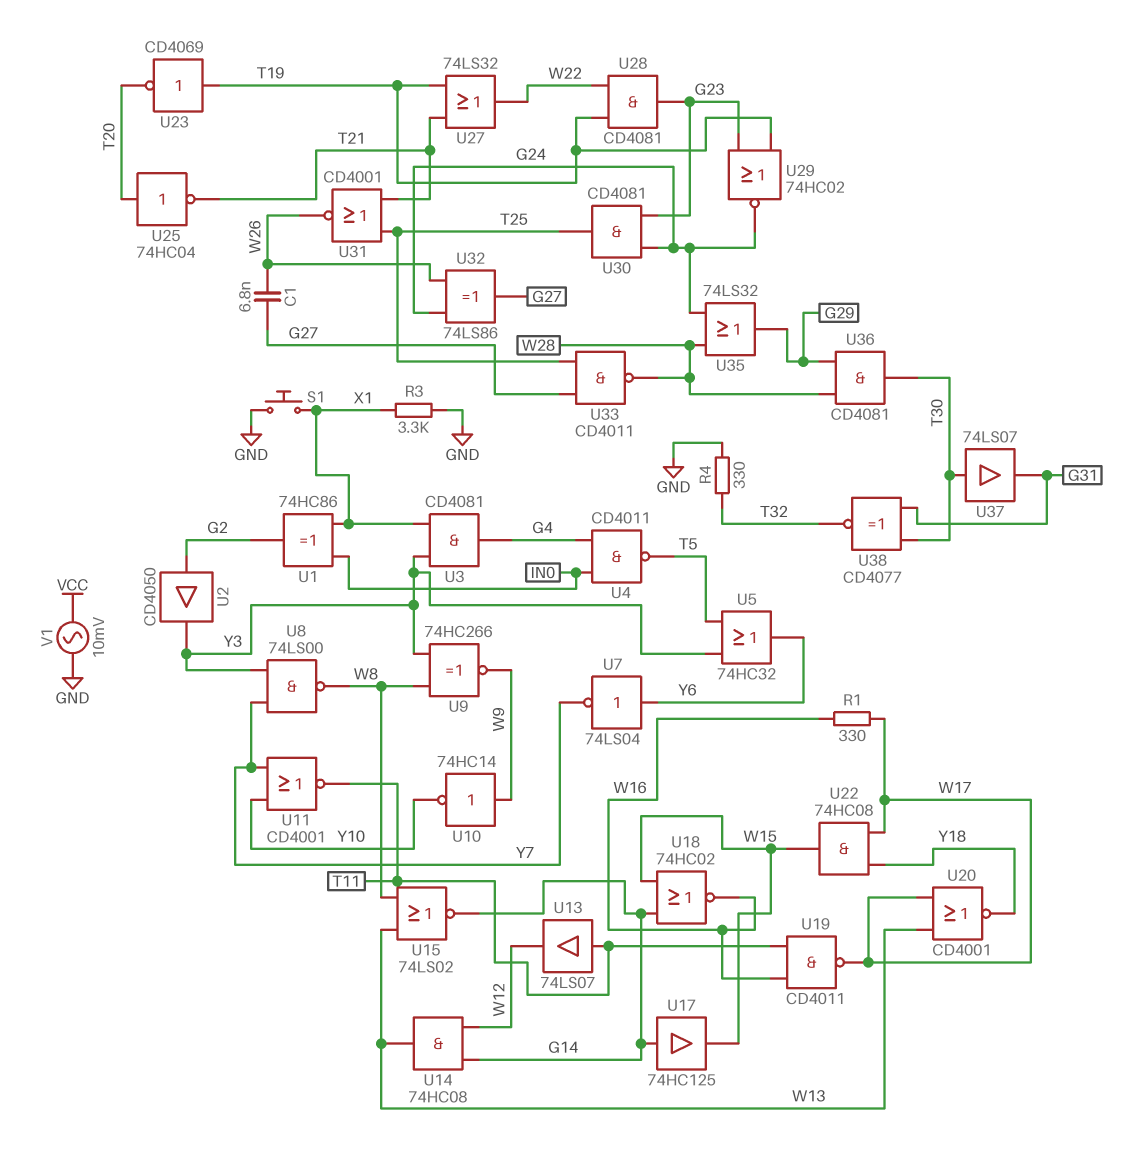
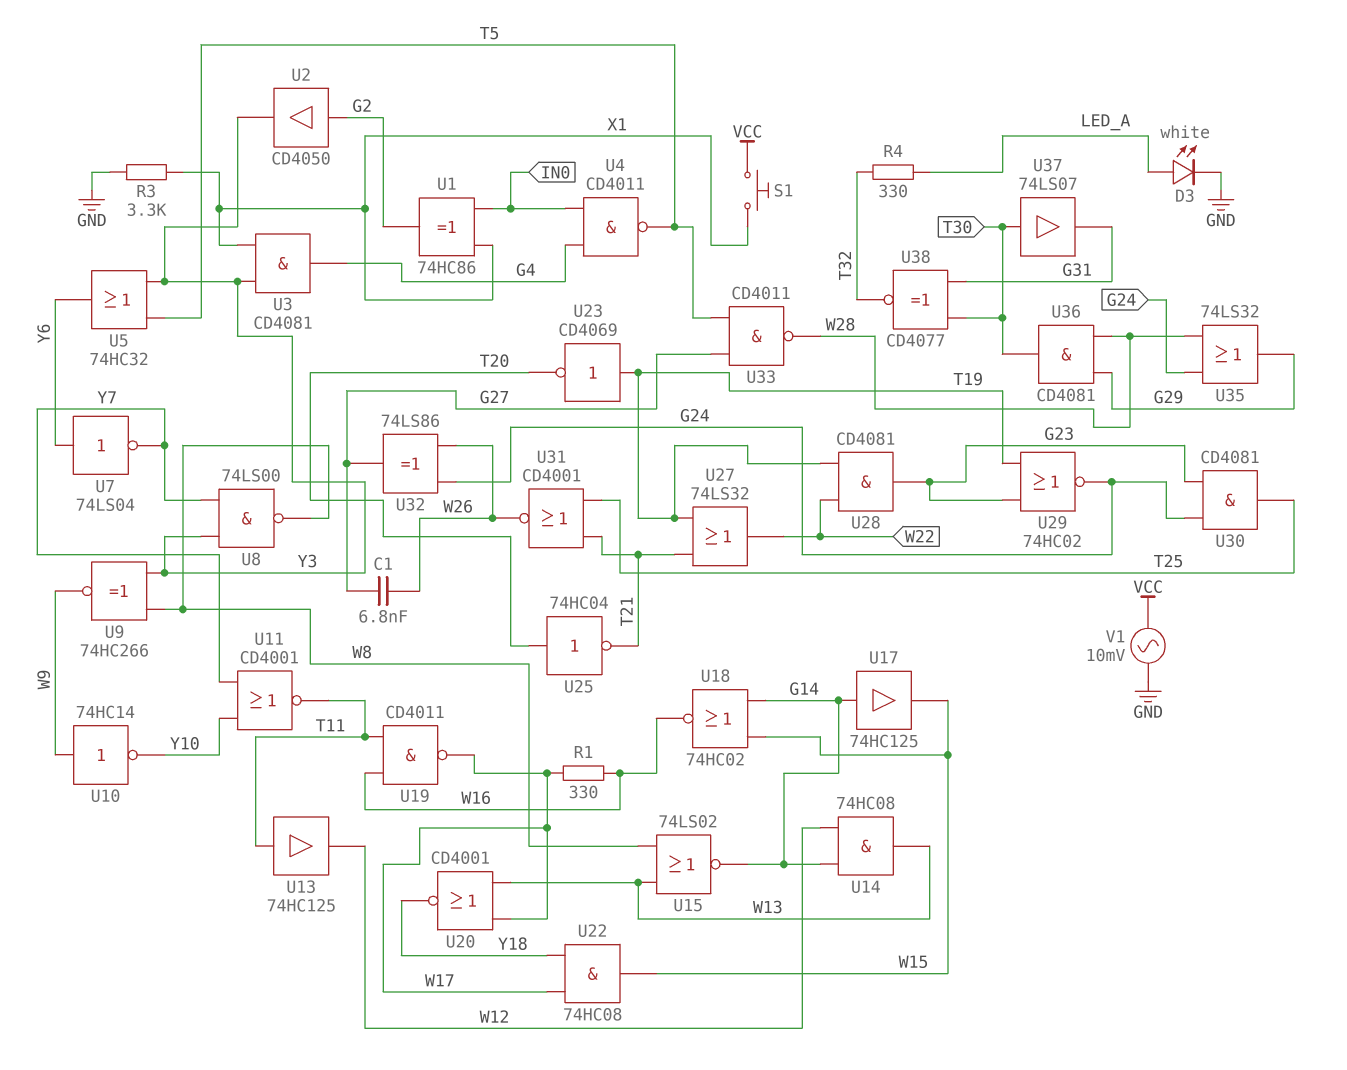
D3: none -> LED white (A LED_A, K GND)
R4: 330 (GND, T32) -> 330 (LED_A, T32)
S1: button (GND, X1) -> button (VCC, X1)
U13: buffer 74LS07 (in T11, out W12) -> buffer 74HC125 (in T11, out W12)
U33: NAND CD4011 (in G27, in T25, out W28) -> NAND CD4011 (in G27, in T5, out W28)

